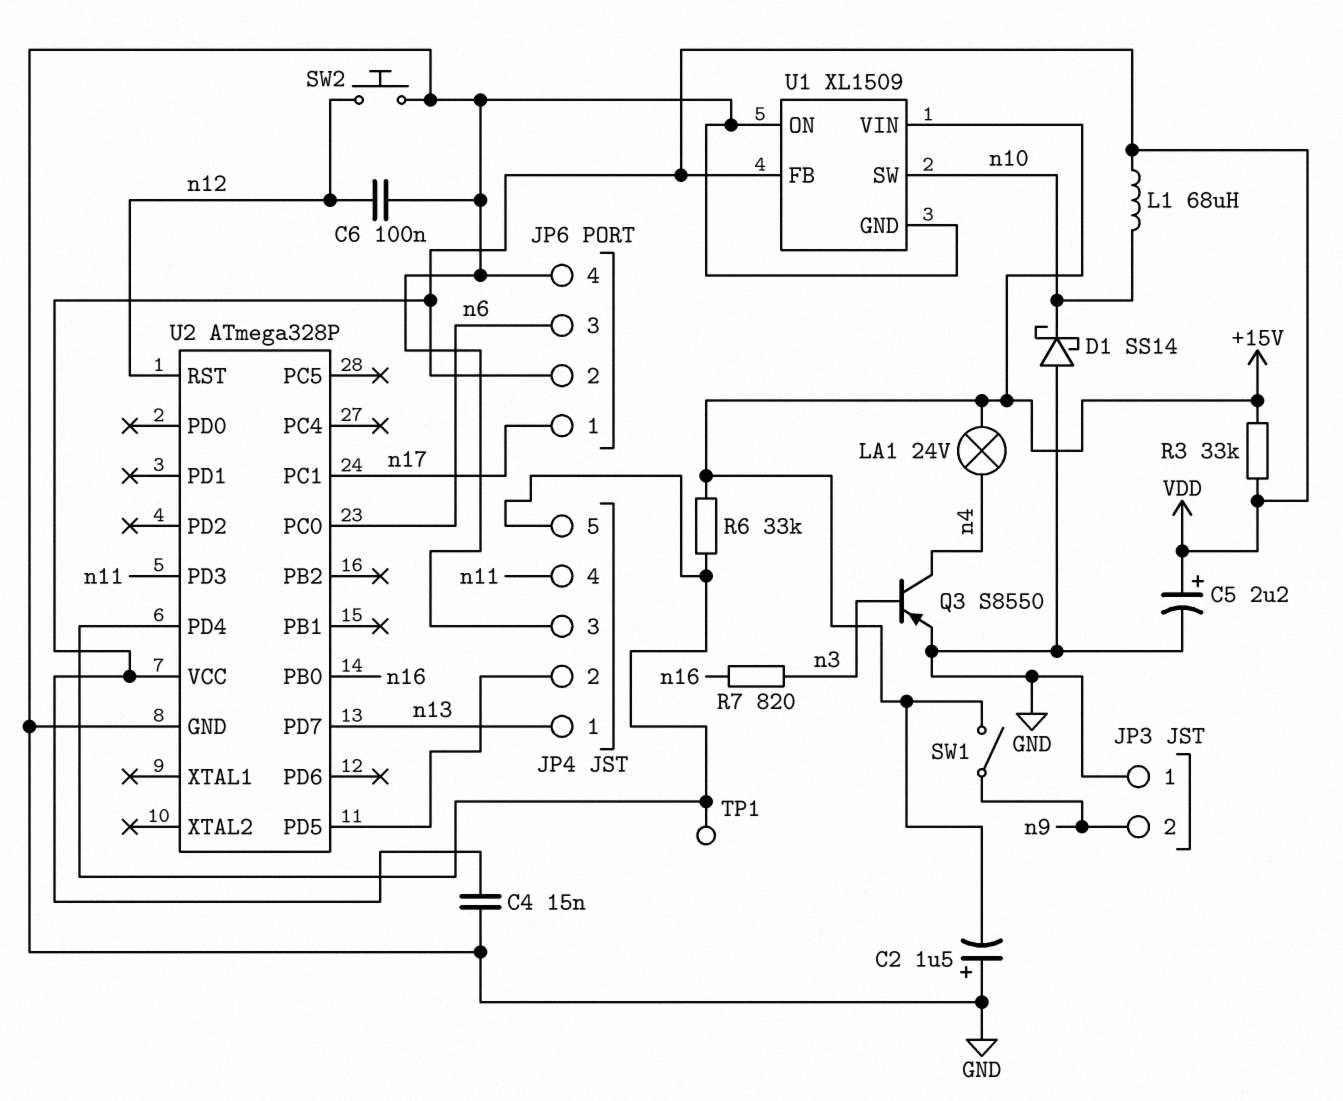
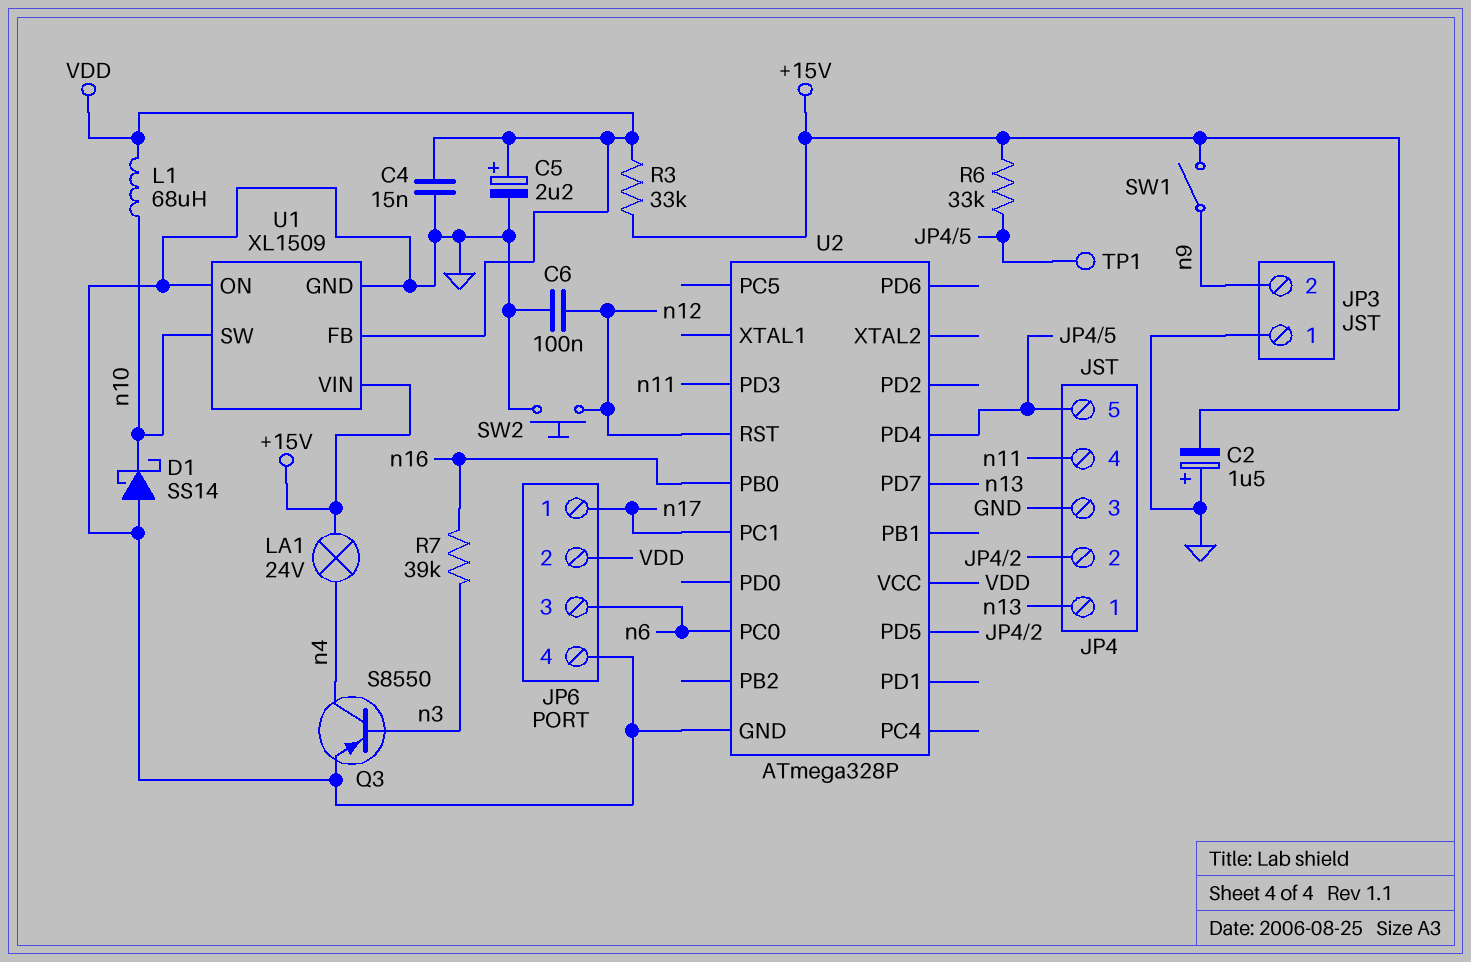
R7: 820 (n3, n16) -> 39k (n3, n16)

